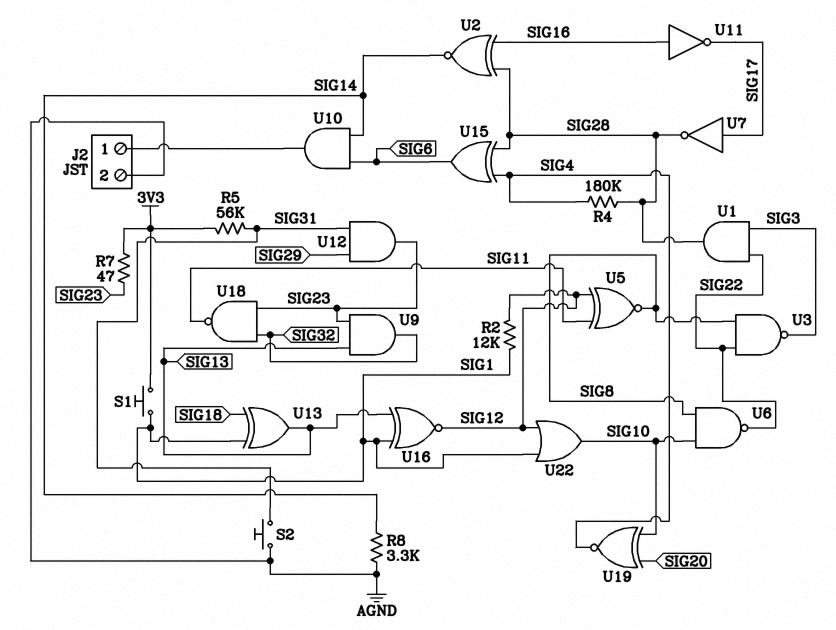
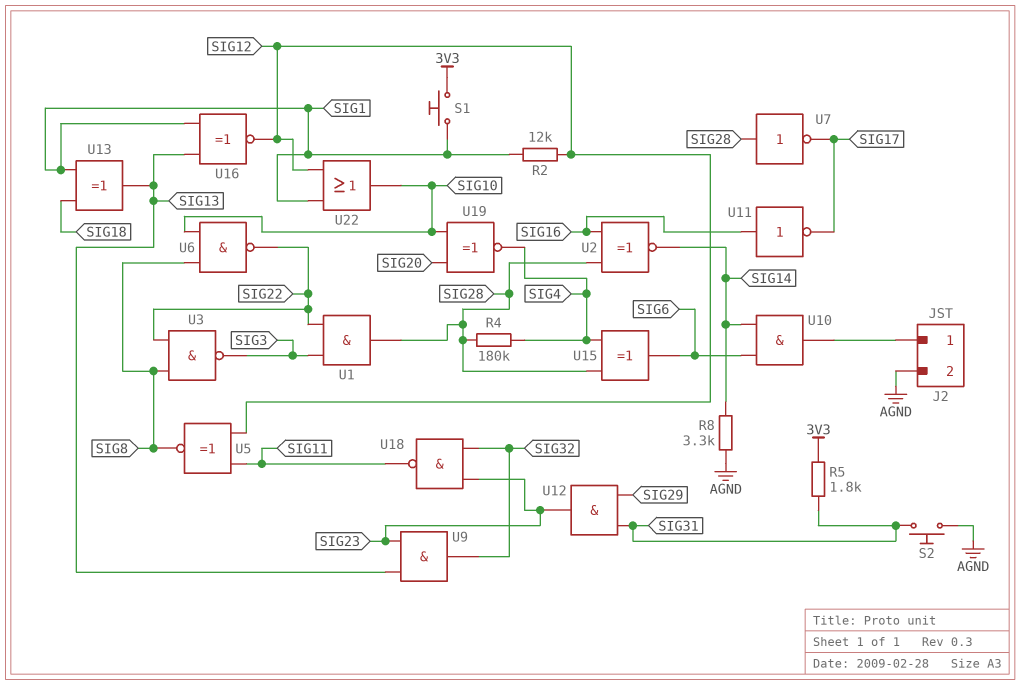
R5: 56k (3V3, SIG31) -> 1.8k (3V3, SIG31)
R7: 47 (3V3, SIG23) -> none
U7: NOT (in SIG17, out SIG28) -> NOT (in SIG28, out SIG17)

